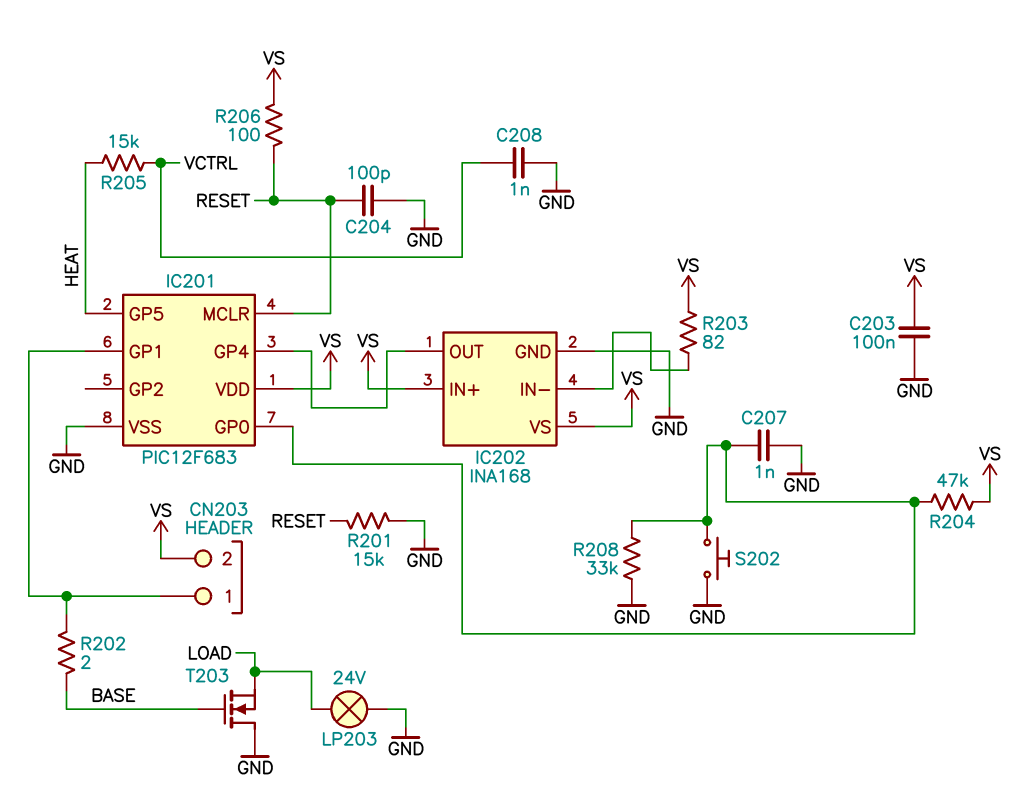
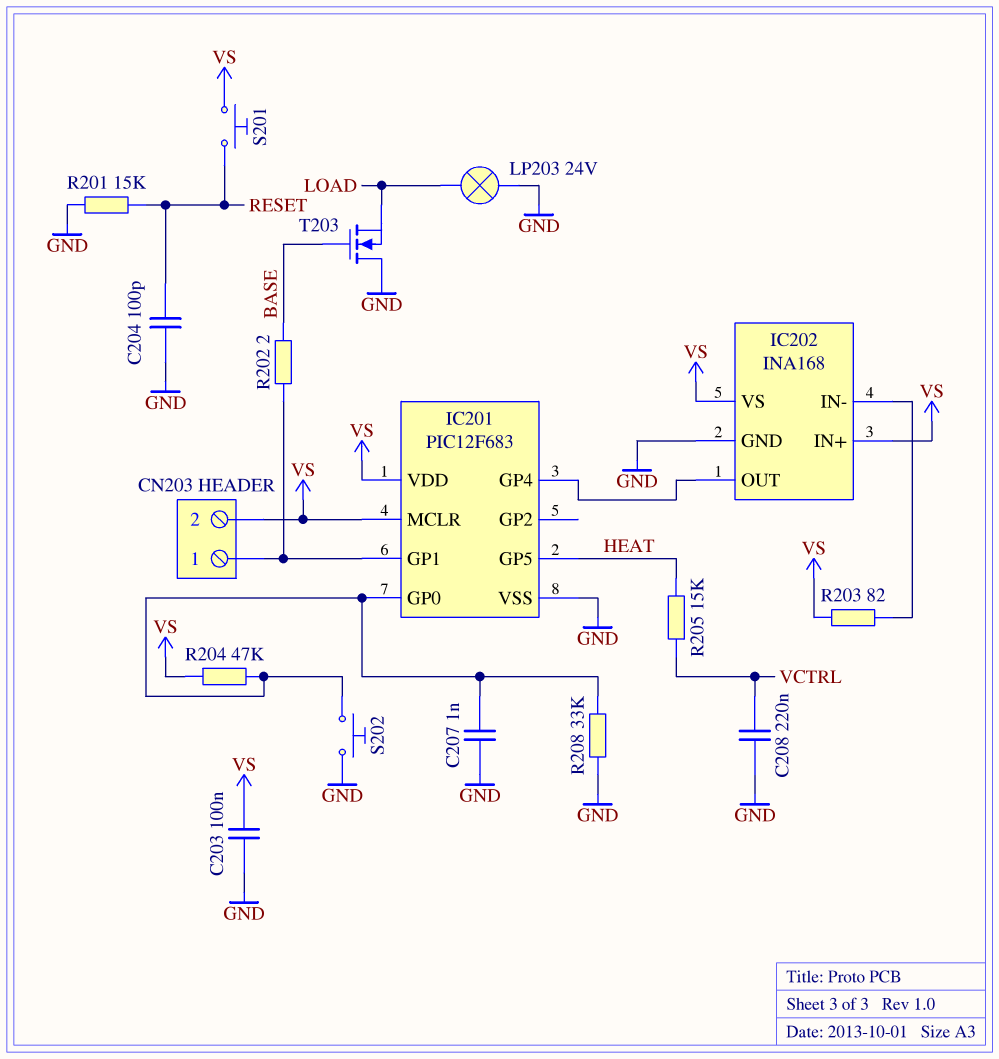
C208: 1nF (GND, VCTRL) -> 220nF (GND, VCTRL)
IC201 pin MCLR: RESET -> VS
R206: 100 (RESET, VS) -> none
S201: none -> button (RESET, VS)

